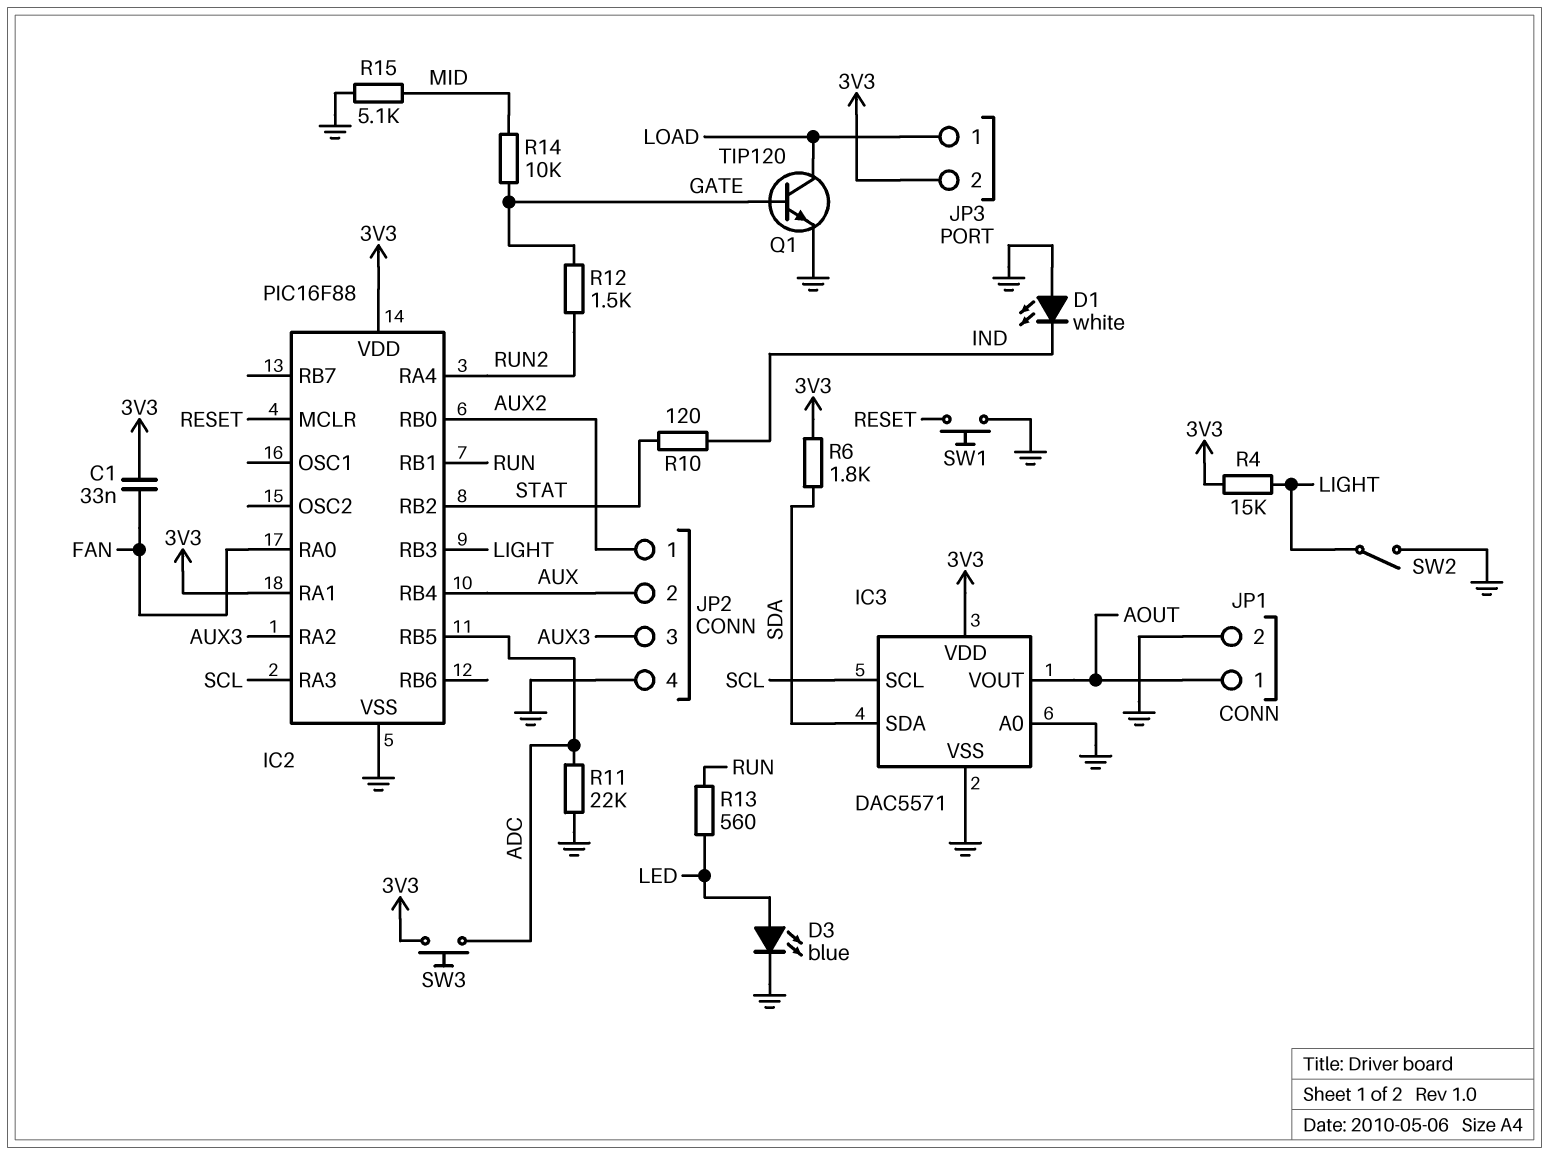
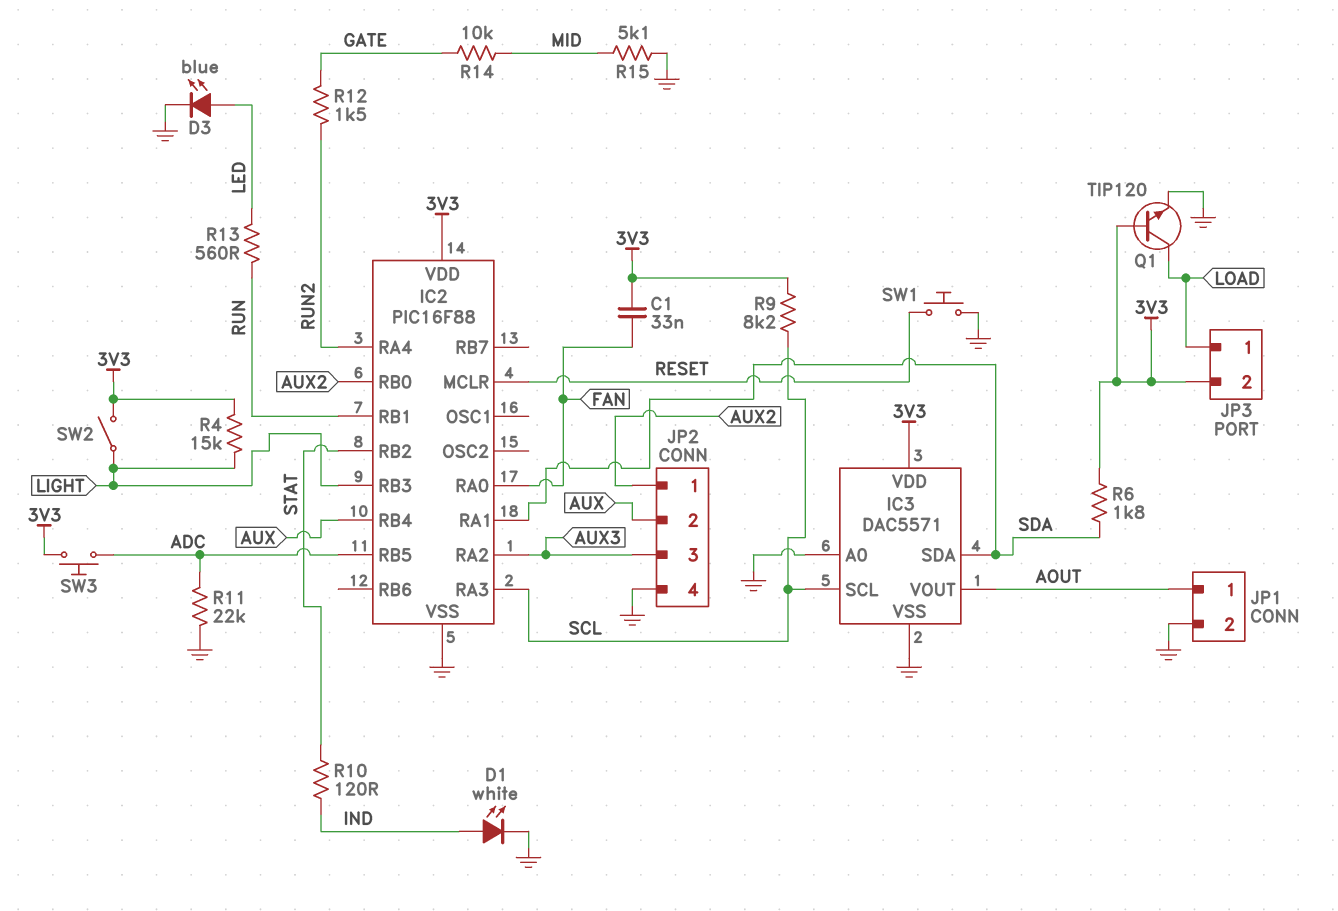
D1: LED white (A GND, K IND) -> LED white (A IND, K GND)
IC2 pin RA1: 3V3 -> SDA
Q1: NPN TIP120 (B GATE, C LOAD, E GND) -> NPN TIP120 (B 3V3, C LOAD, E GND)
R9: none -> 8.2k (3V3, SCL)
SW2: switch (GND, LIGHT) -> switch (3V3, LIGHT)

